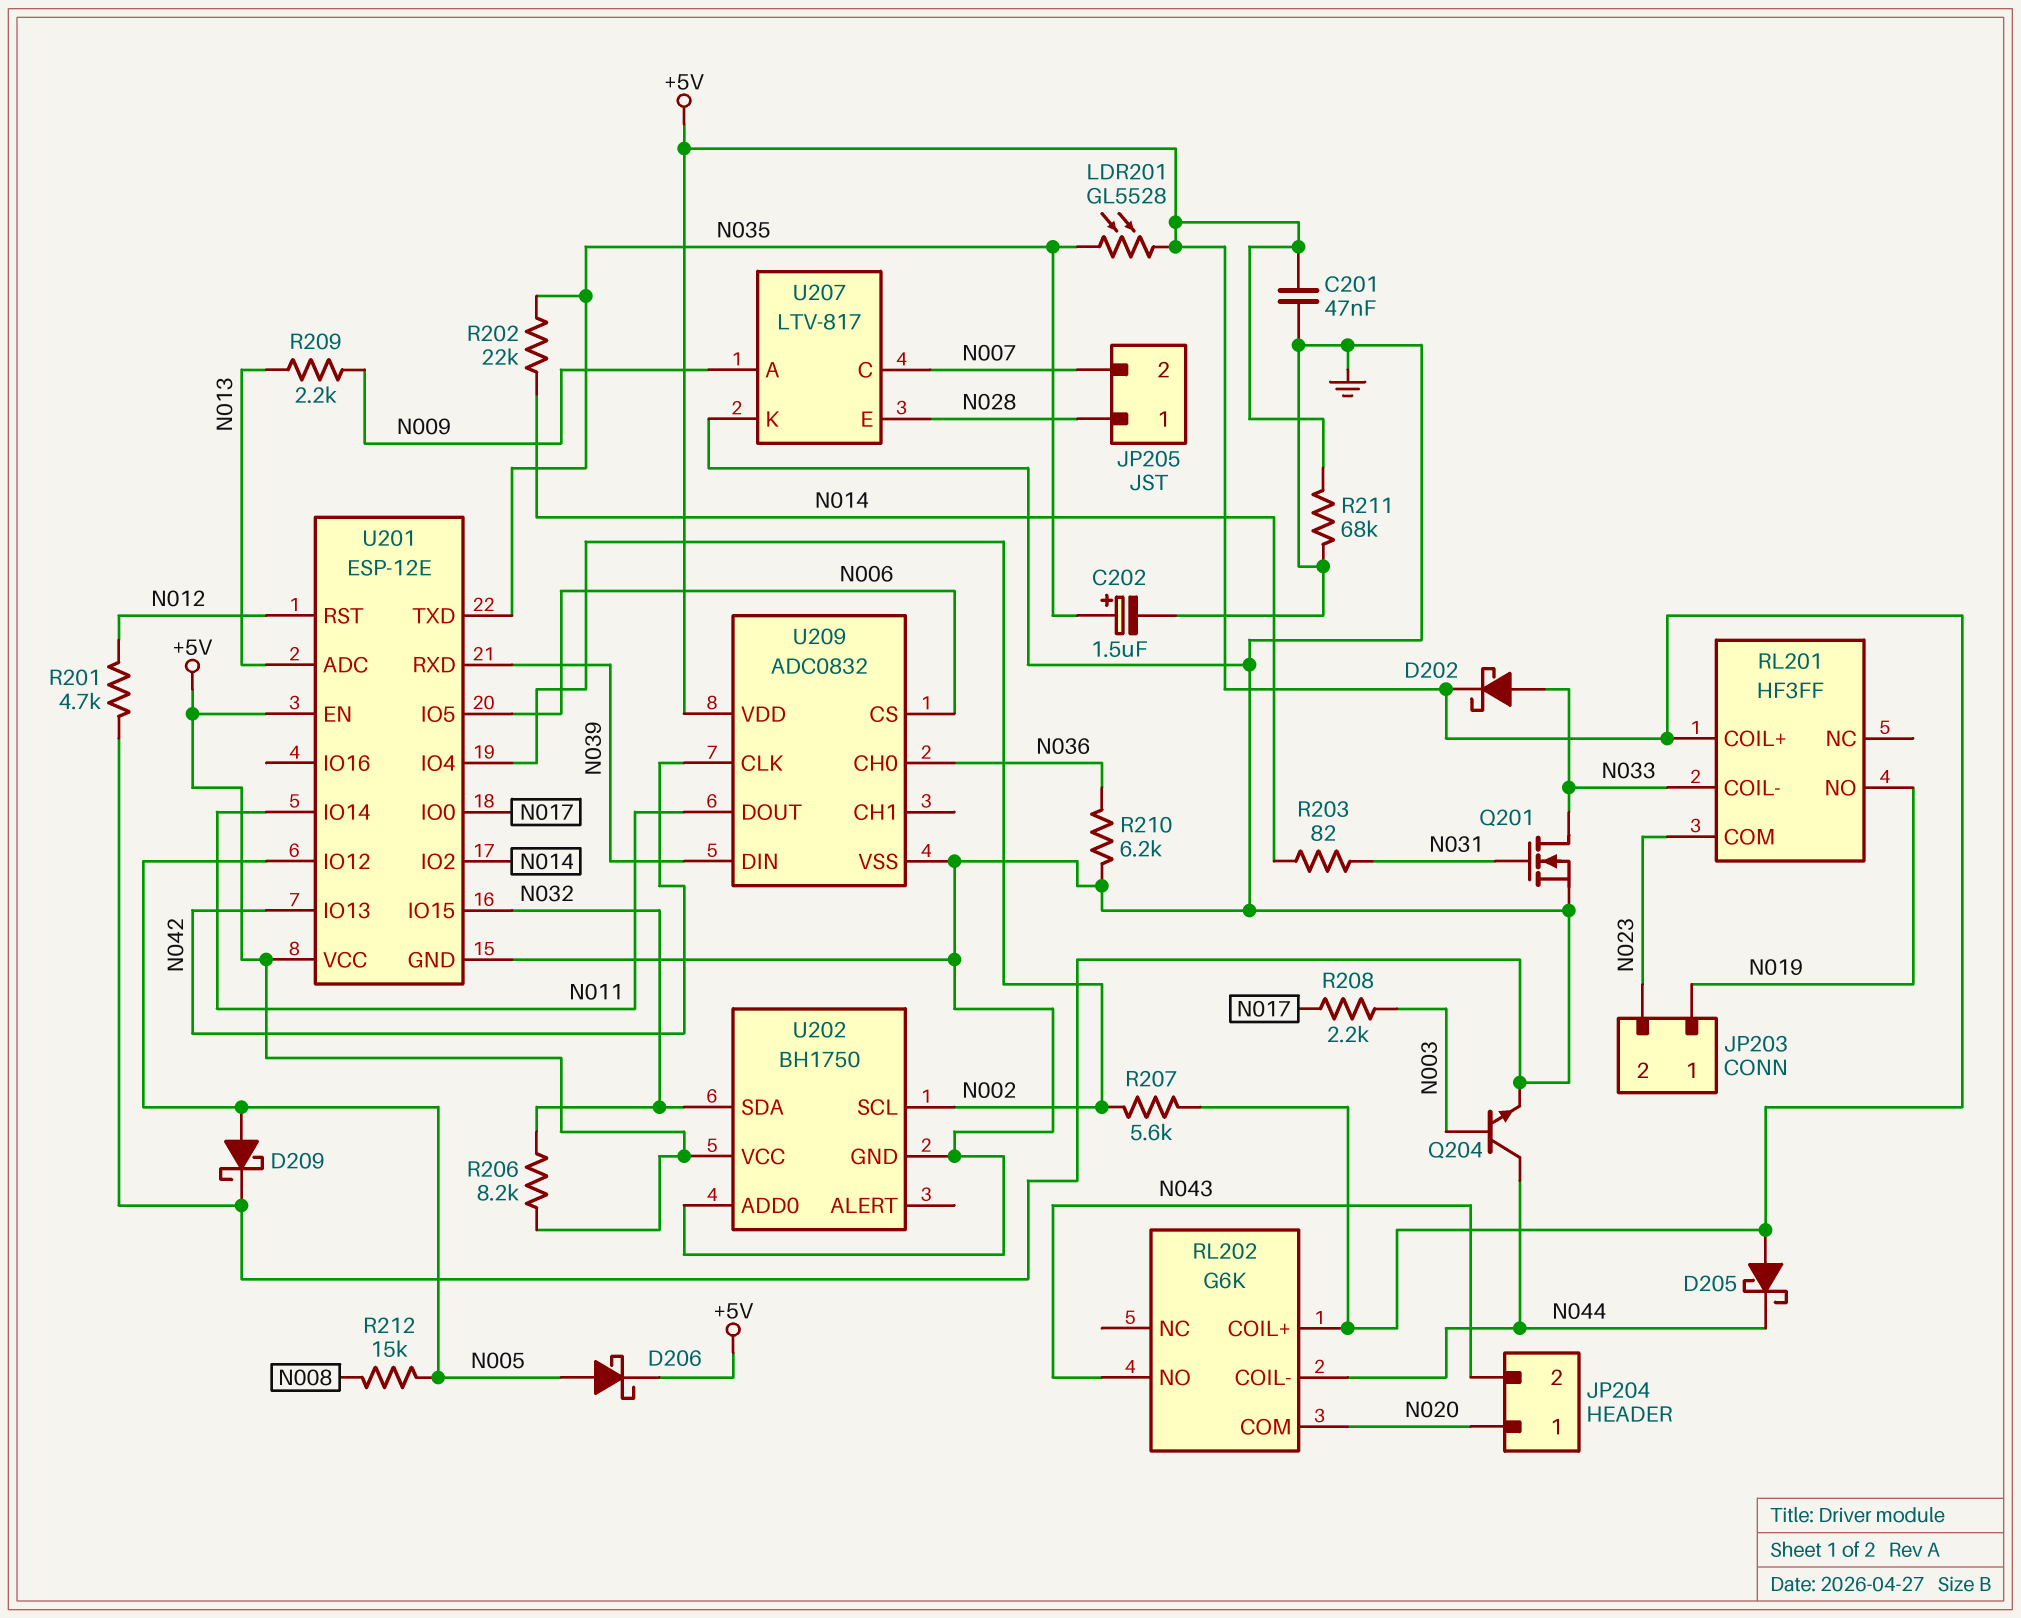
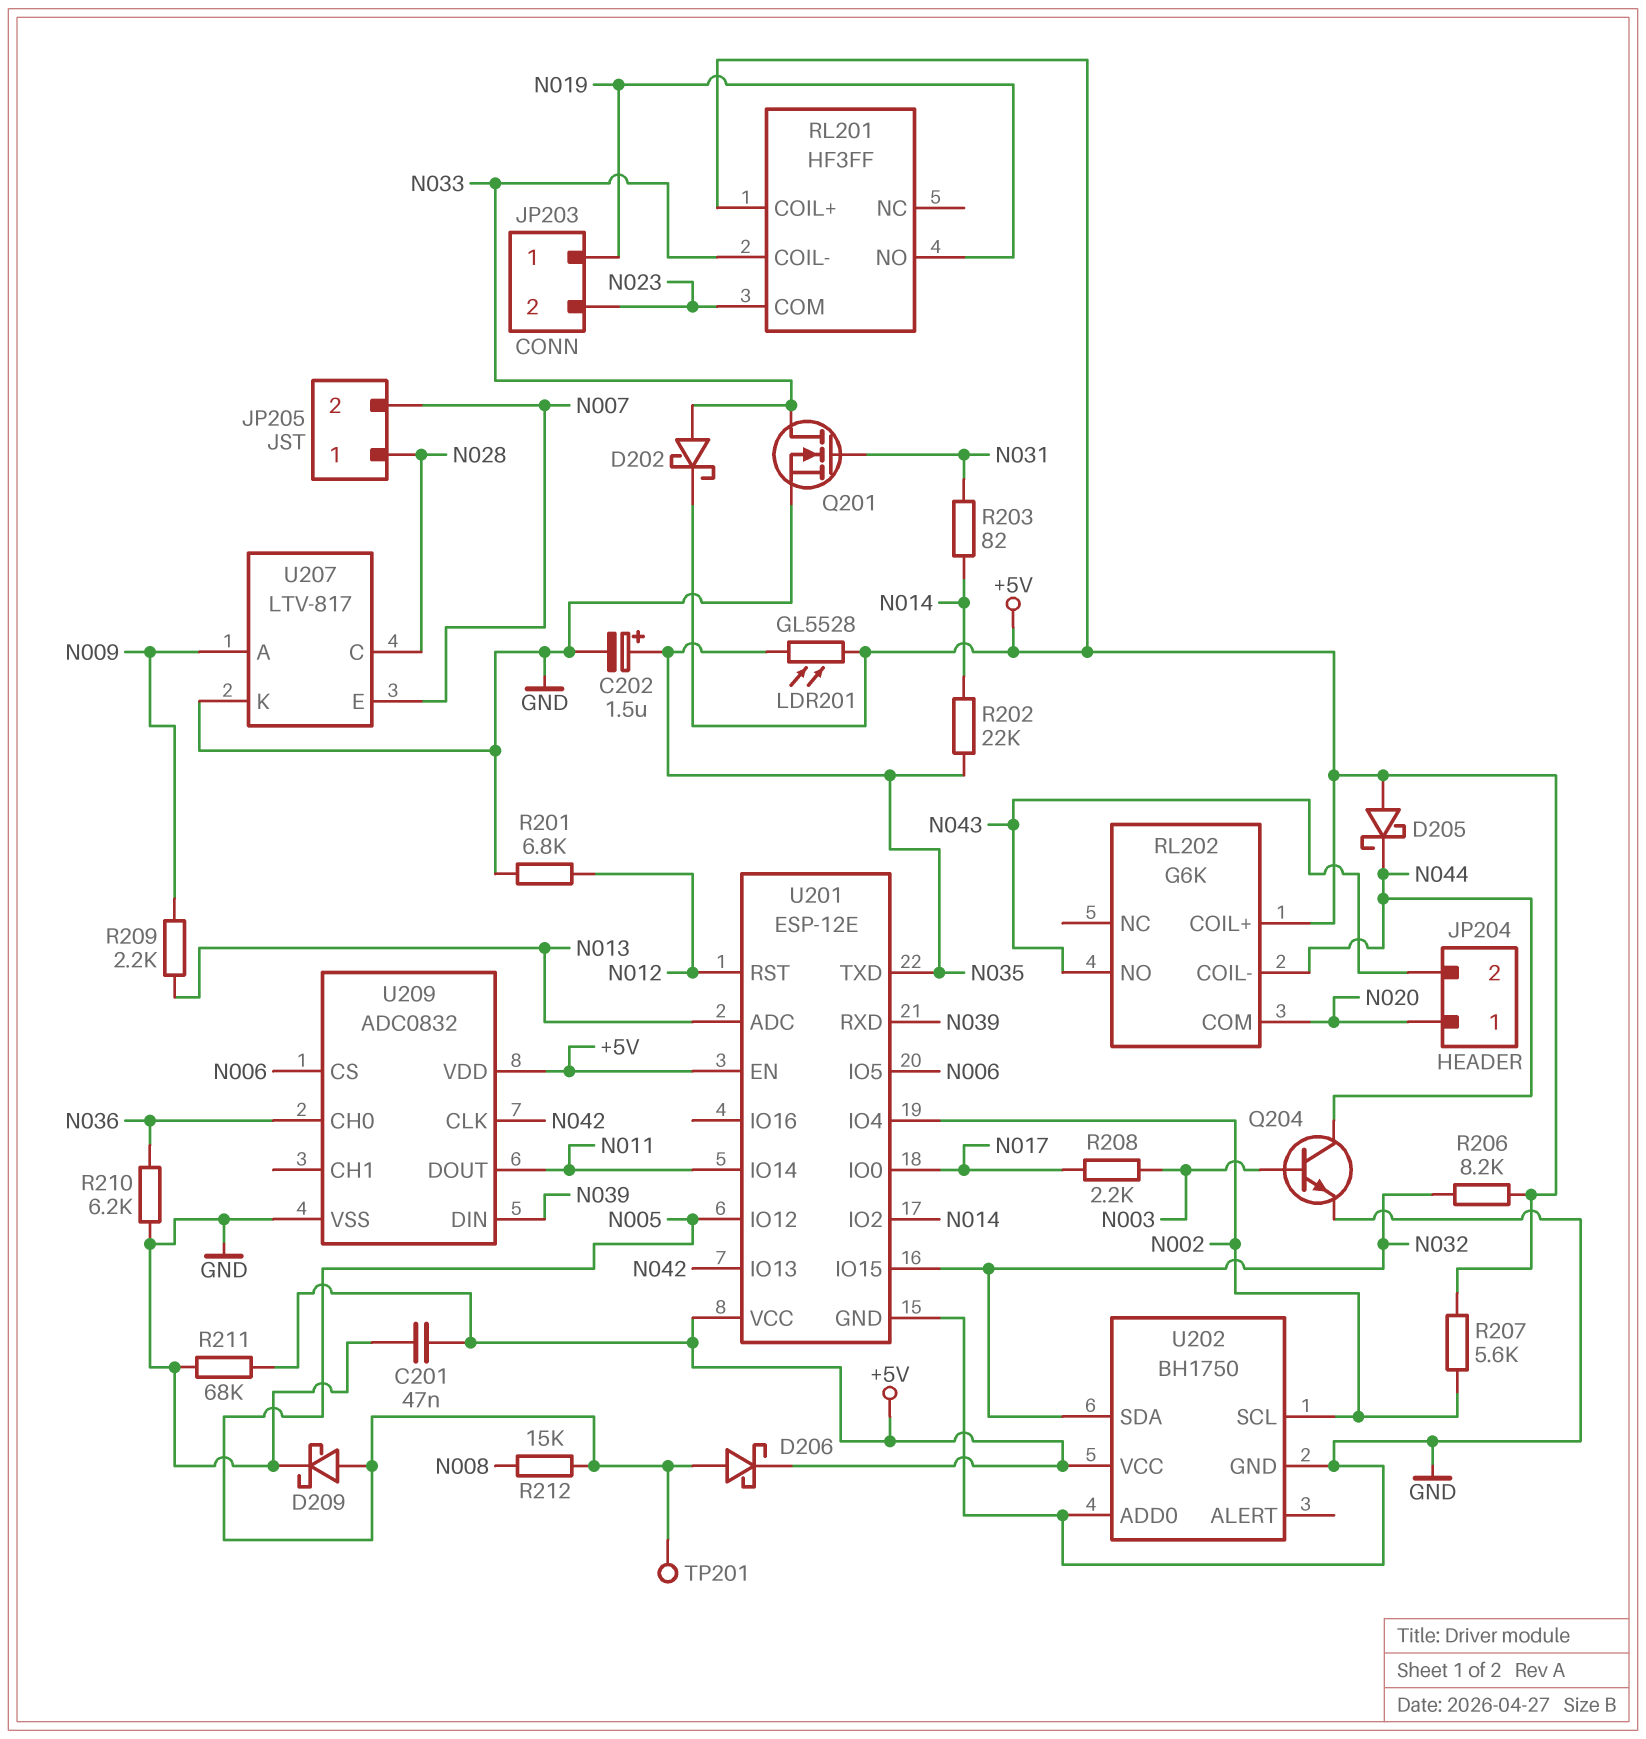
R201: 4.7k (GND, N012) -> 6.8k (GND, N012)
TP201: none -> test point (N005)
U207 pin C: N007 -> N028
U207 pin E: N028 -> N007

